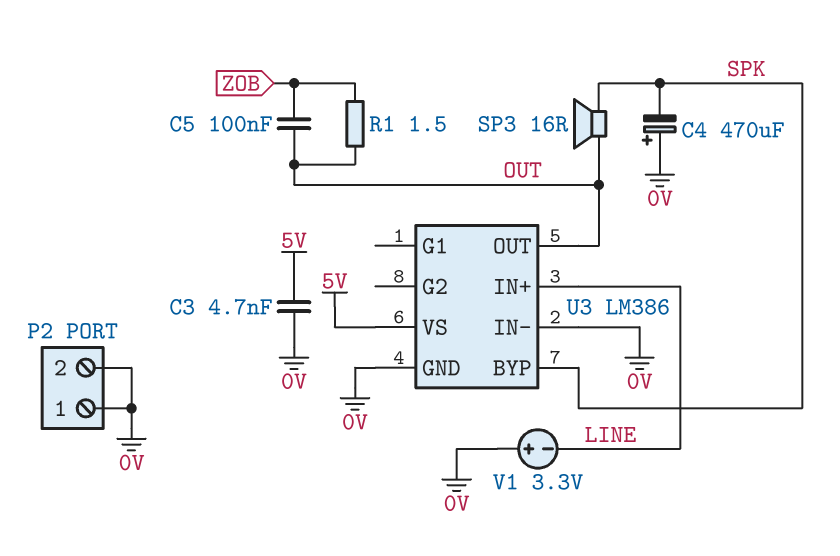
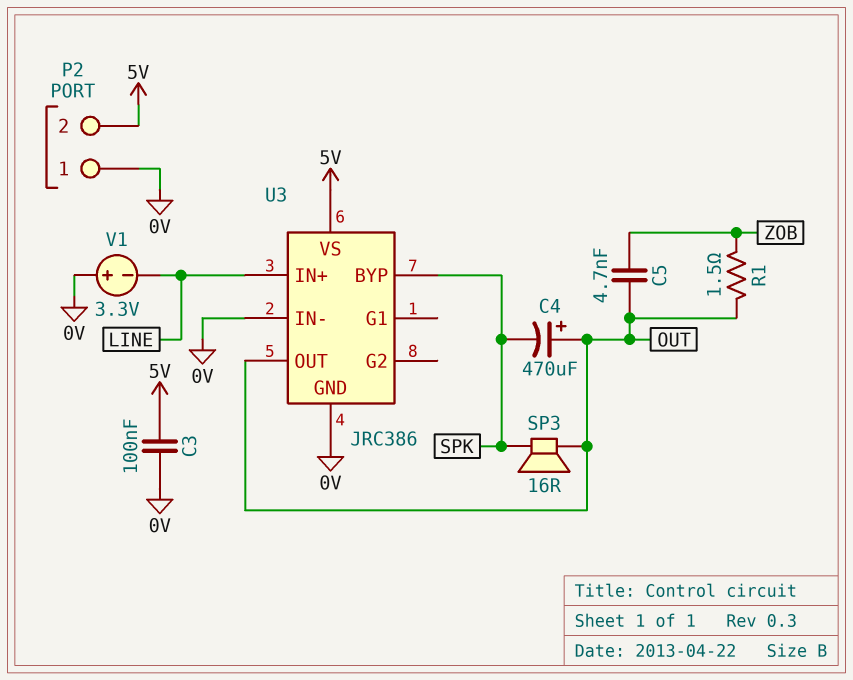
C3: 4.7nF (0V, 5V) -> 100nF (0V, 5V)
C4: 470uF (plus 0V, minus SPK) -> 470uF (plus OUT, minus SPK)
C5: 100nF (OUT, ZOB) -> 4.7nF (OUT, ZOB)
P2 pin 2: 0V -> 5V
U3: LM386 -> JRC386

